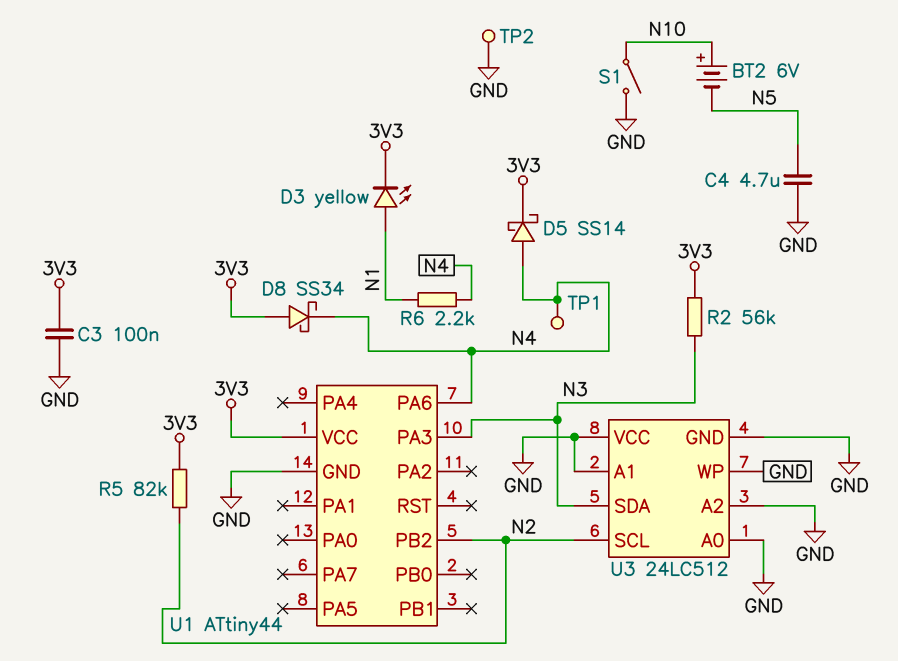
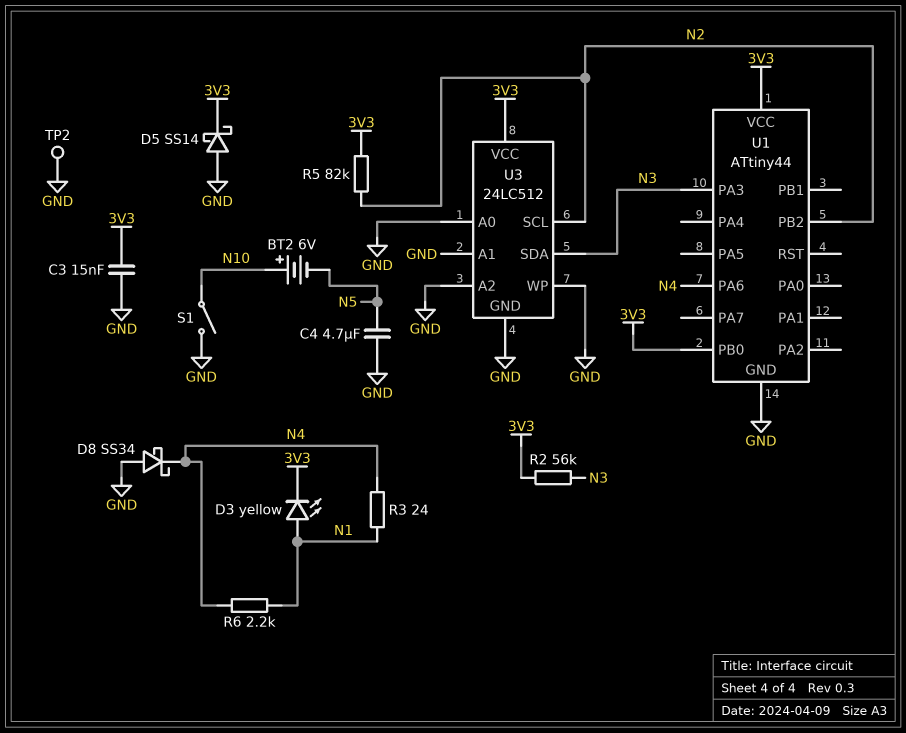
C3: 100nF (3V3, GND) -> 15nF (3V3, GND)
D5: schottky SS14 (A N4, K 3V3) -> schottky SS14 (A GND, K 3V3)
D8: schottky SS34 (A 3V3, K N4) -> schottky SS34 (A GND, K N4)
R3: none -> 24 (N1, N4)
TP1: test point (N4) -> none
U1 pin PB0: none -> 3V3
U3 pin VCC: GND -> 3V3

